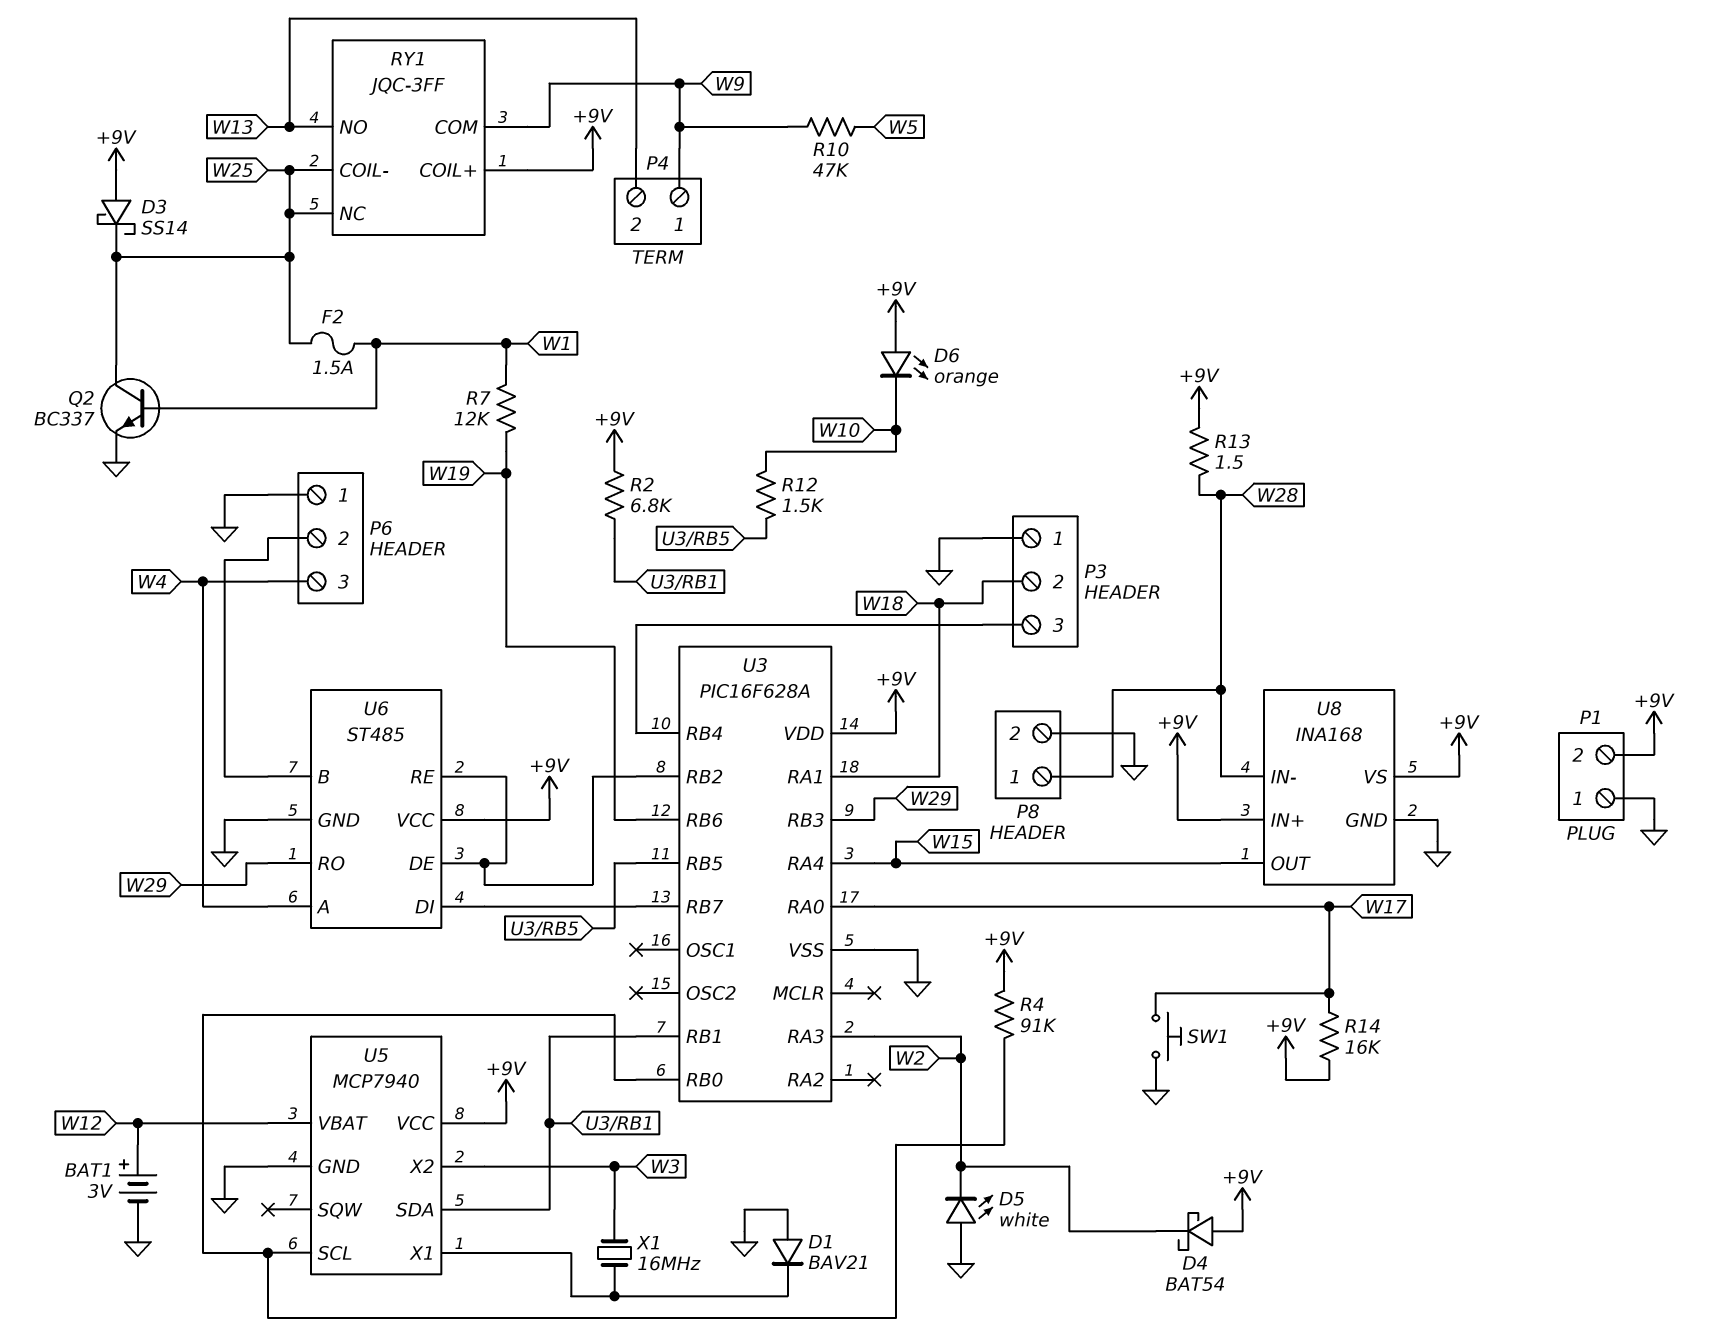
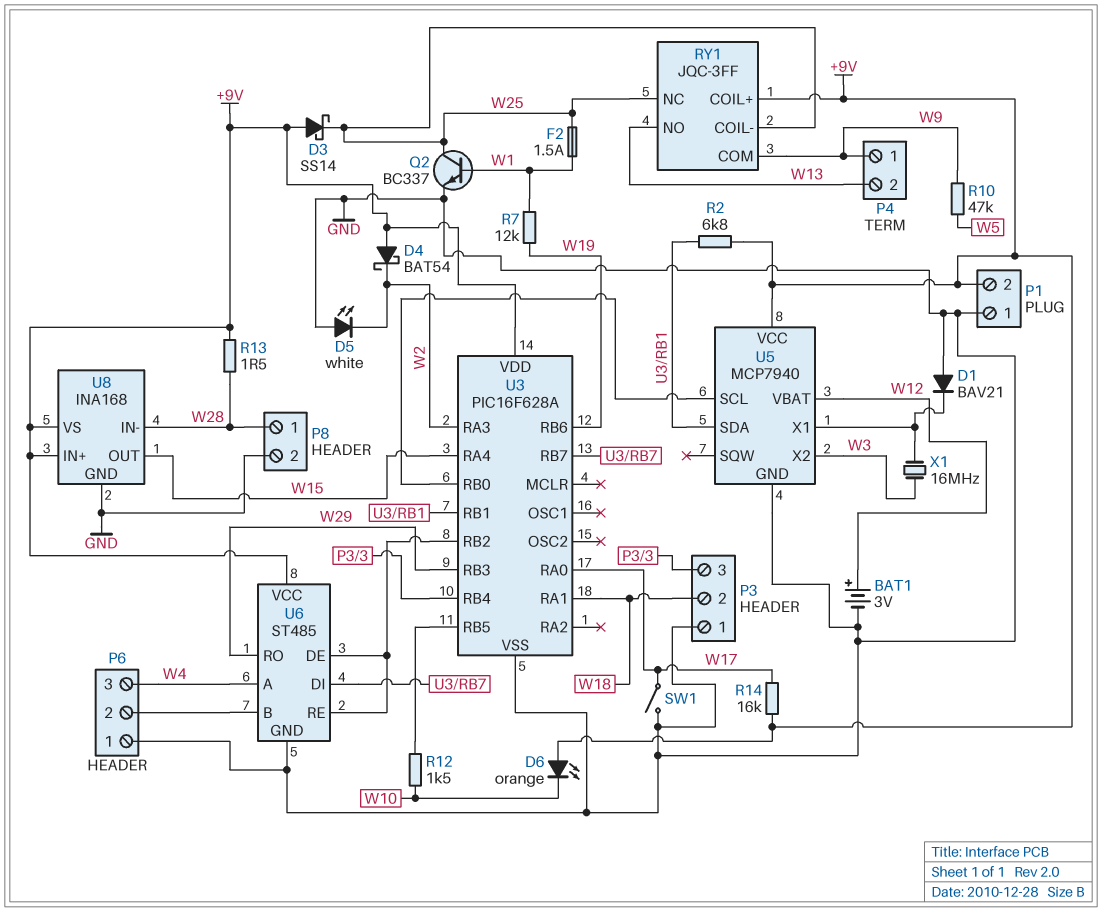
R4: 91k (+9V, U3/RB0) -> none
SW1: button (GND, W17) -> switch (GND, W17)

